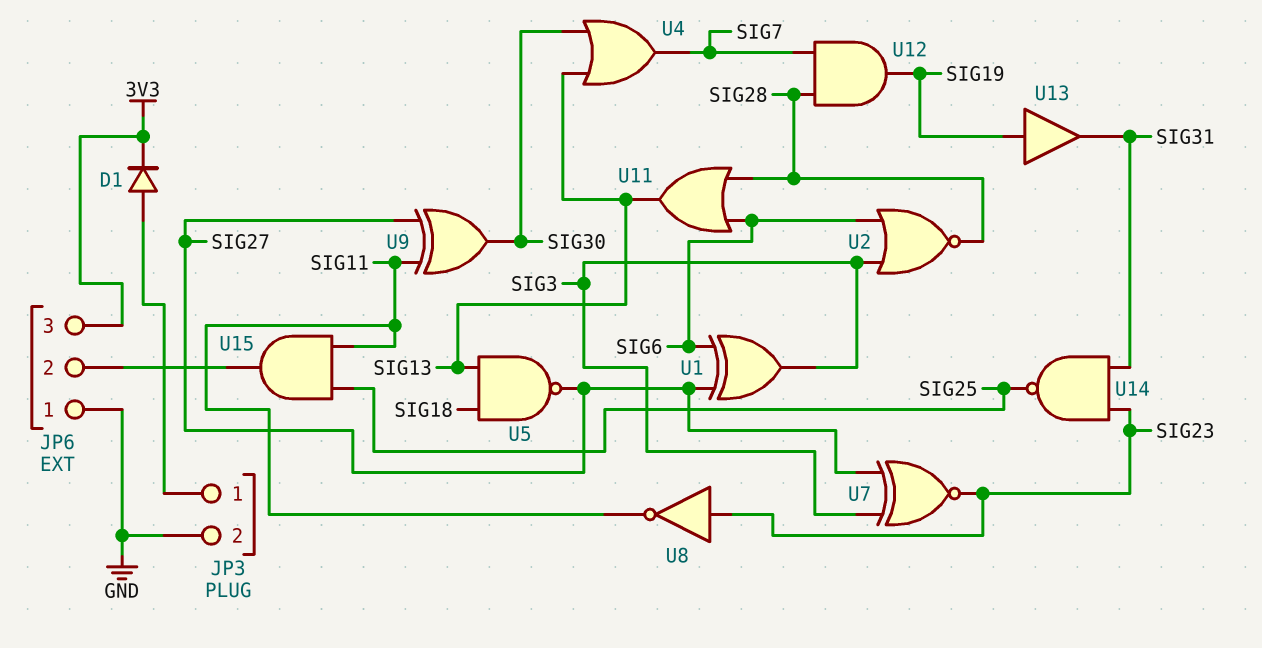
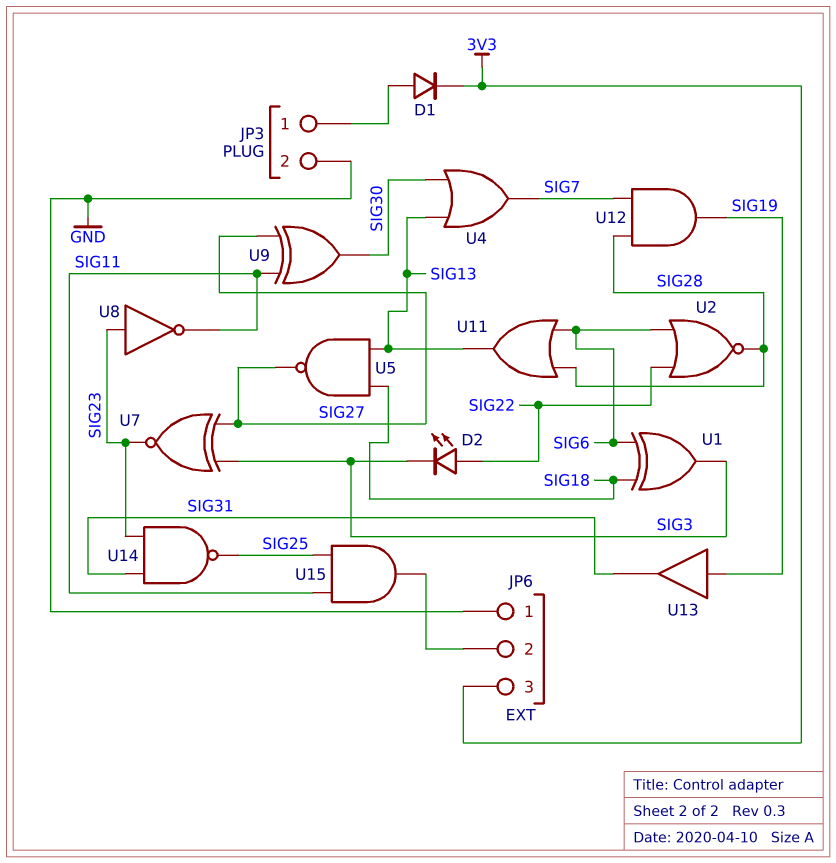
D2: none -> LED (A SIG22, K SIG3)
U1: XOR (in SIG6, in SIG27, out SIG3) -> XOR (in SIG6, in SIG18, out SIG3)
U2: NOR (in SIG3, in SIG6, out SIG28) -> NOR (in SIG6, in SIG22, out SIG28)

